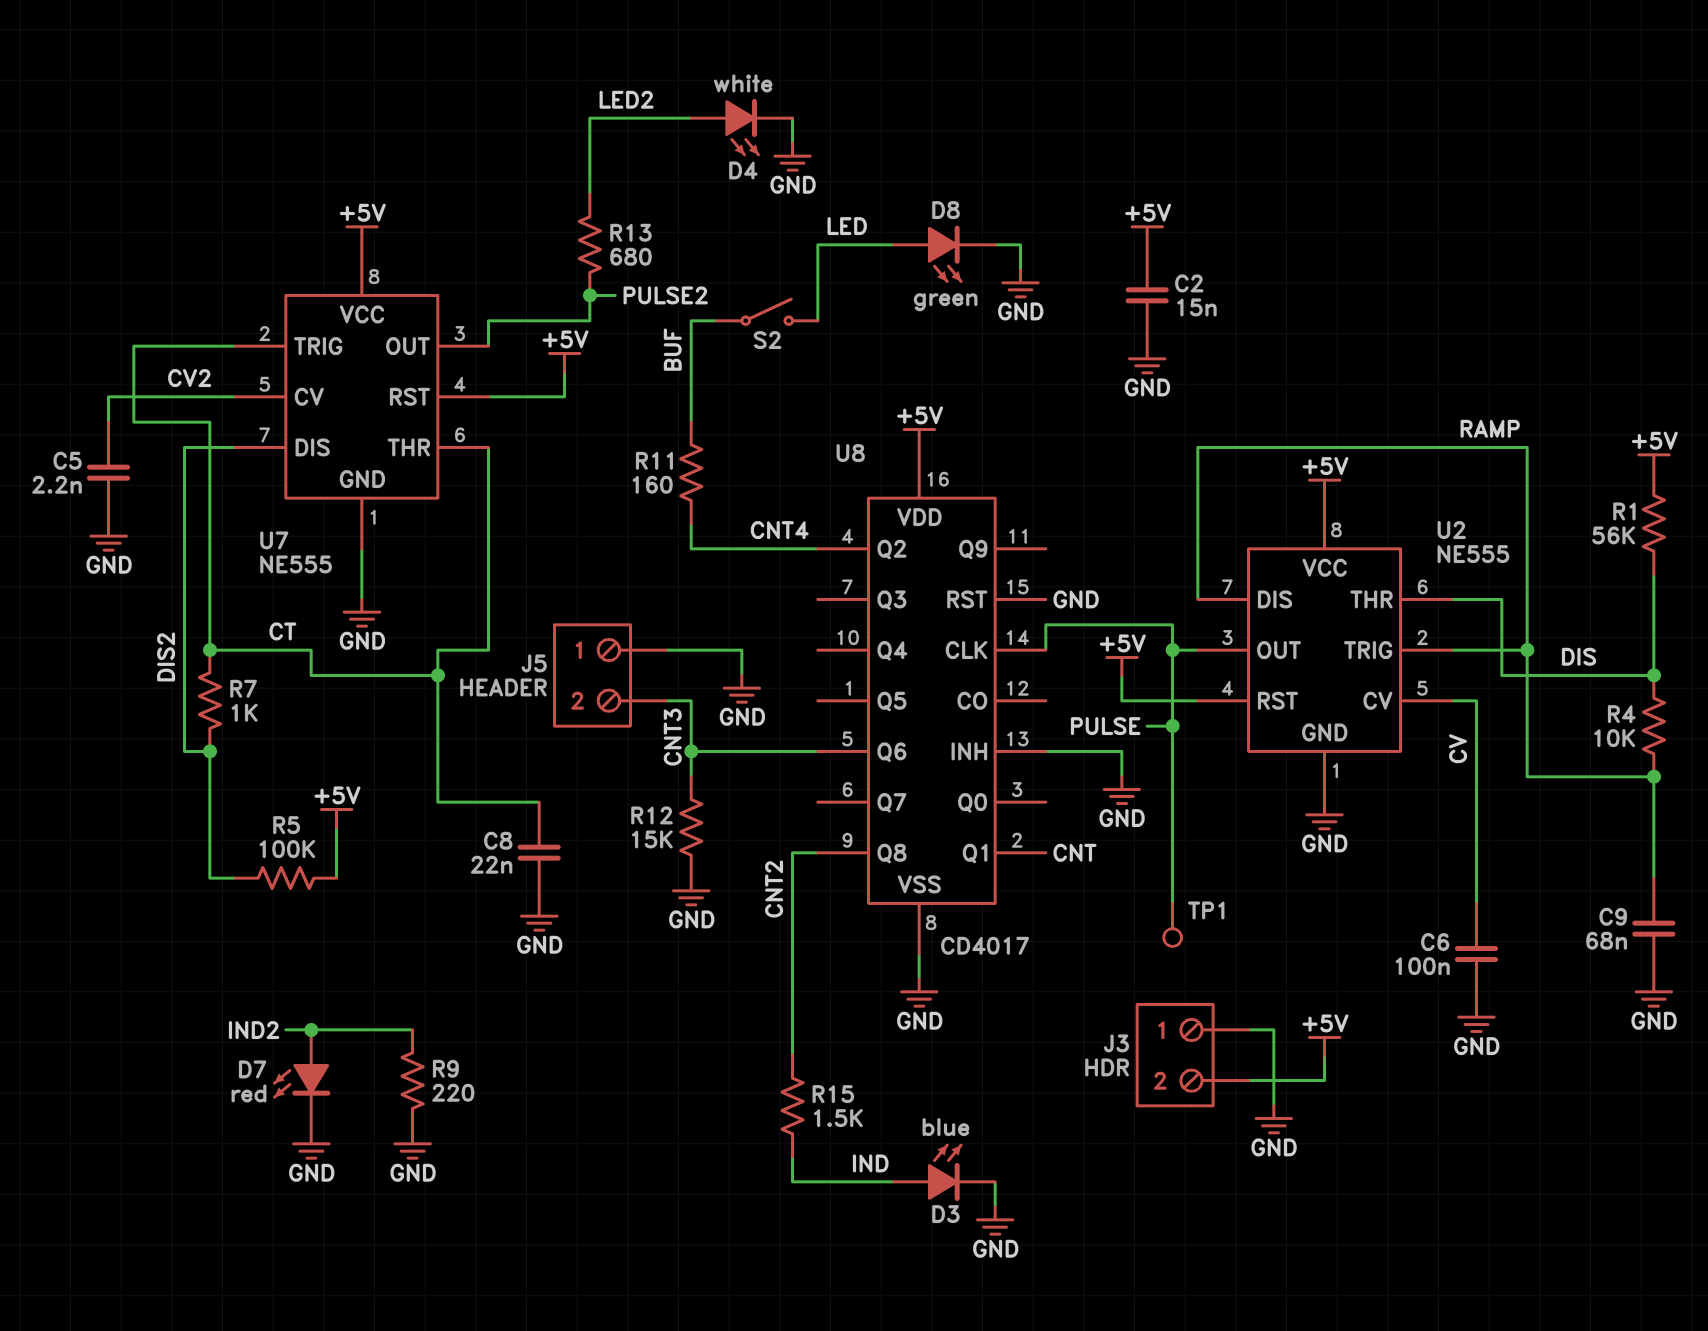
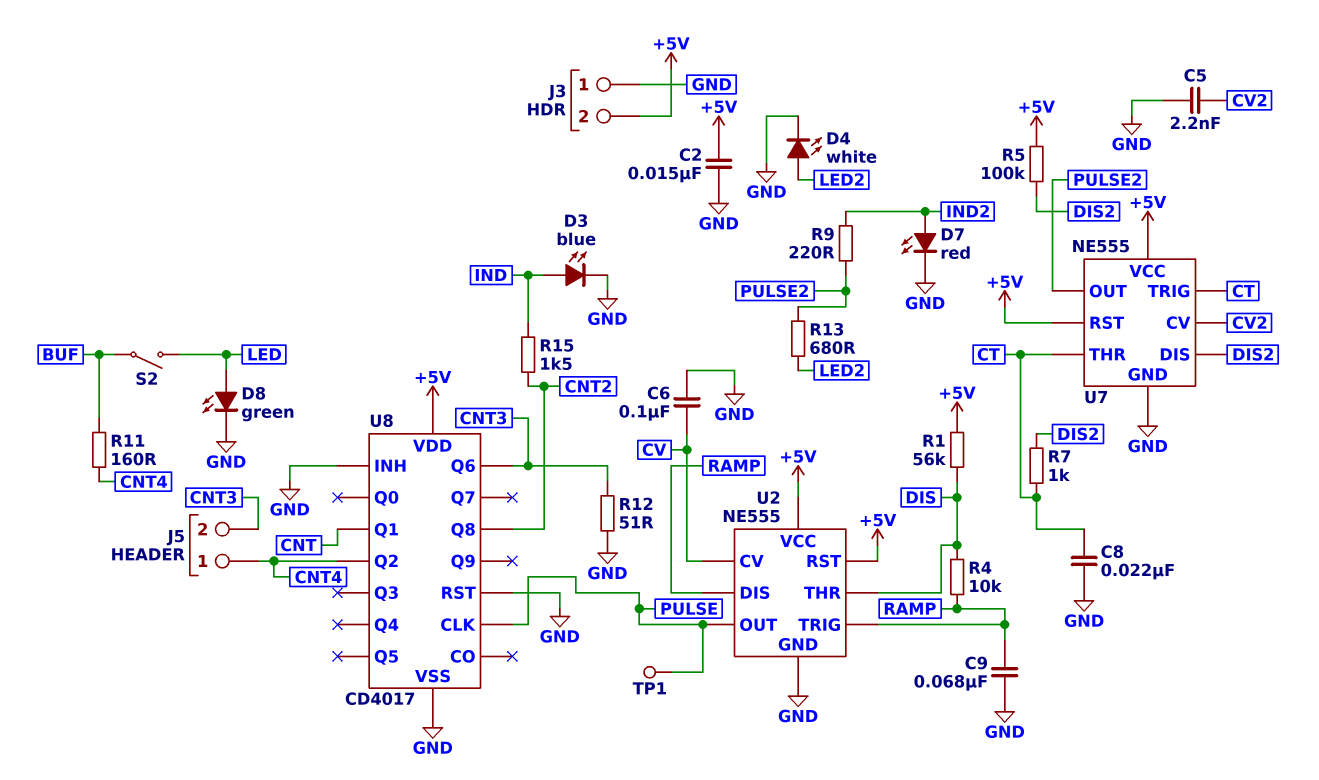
J5 pin 1: GND -> CNT4
R9: 220 (GND, IND2) -> 220 (IND2, PULSE2)
R12: 15k (CNT3, GND) -> 51 (CNT3, GND)

